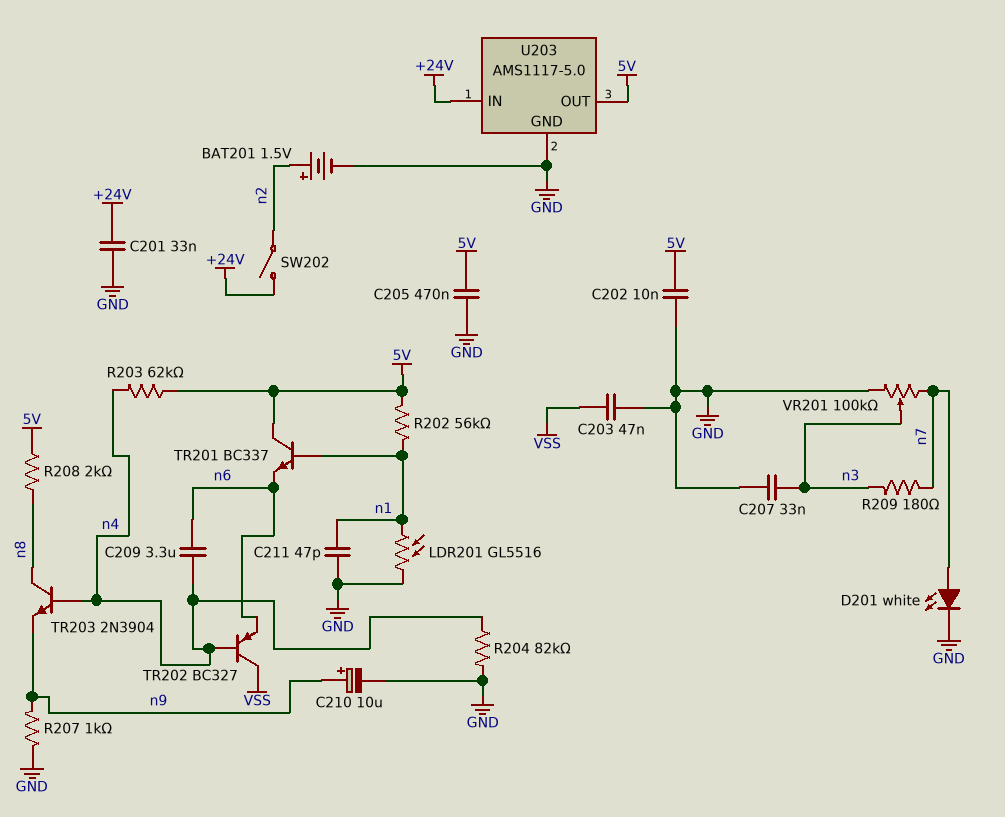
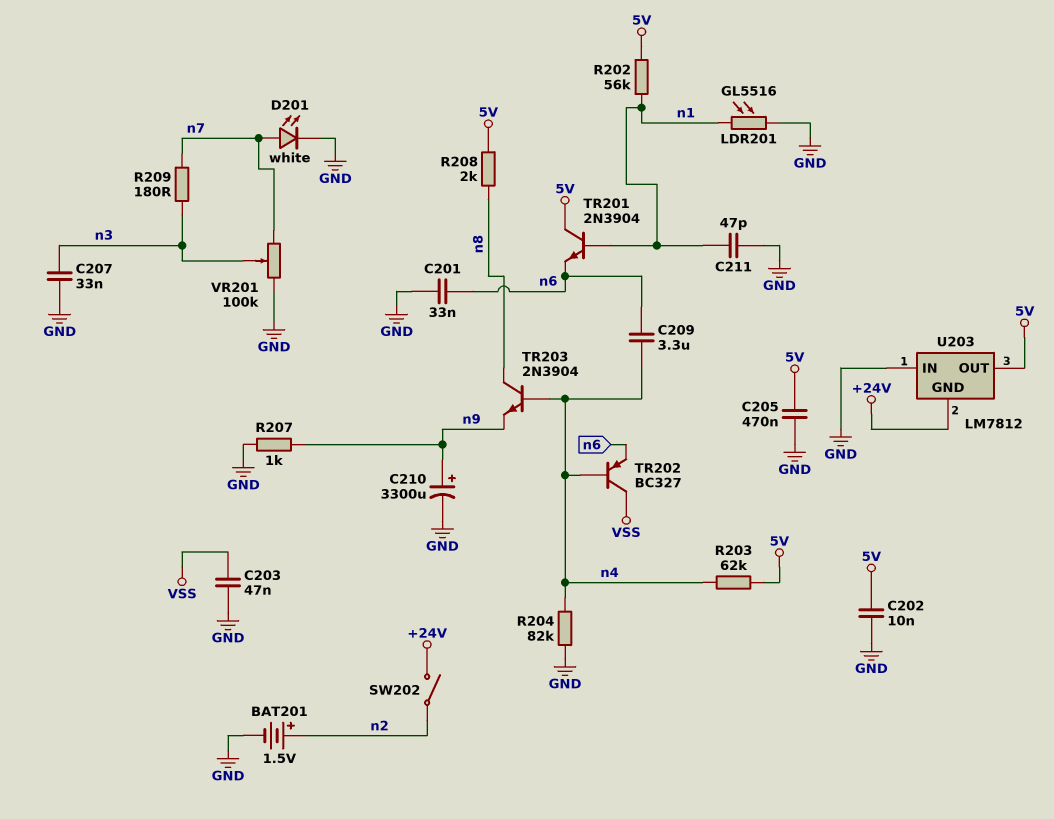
C201: 33nF (+24V, GND) -> 33nF (GND, n6)
C210: 10uF (plus n9, minus GND) -> 3300uF (plus n9, minus GND)
TR201: NPN BC337 (B n1, C 5V, E n6) -> NPN 2N3904 (B n1, C 5V, E n6)
U203: AMS1117-5.0 -> LM7812
U203 pin GND: GND -> +24V
U203 pin IN: +24V -> GND

